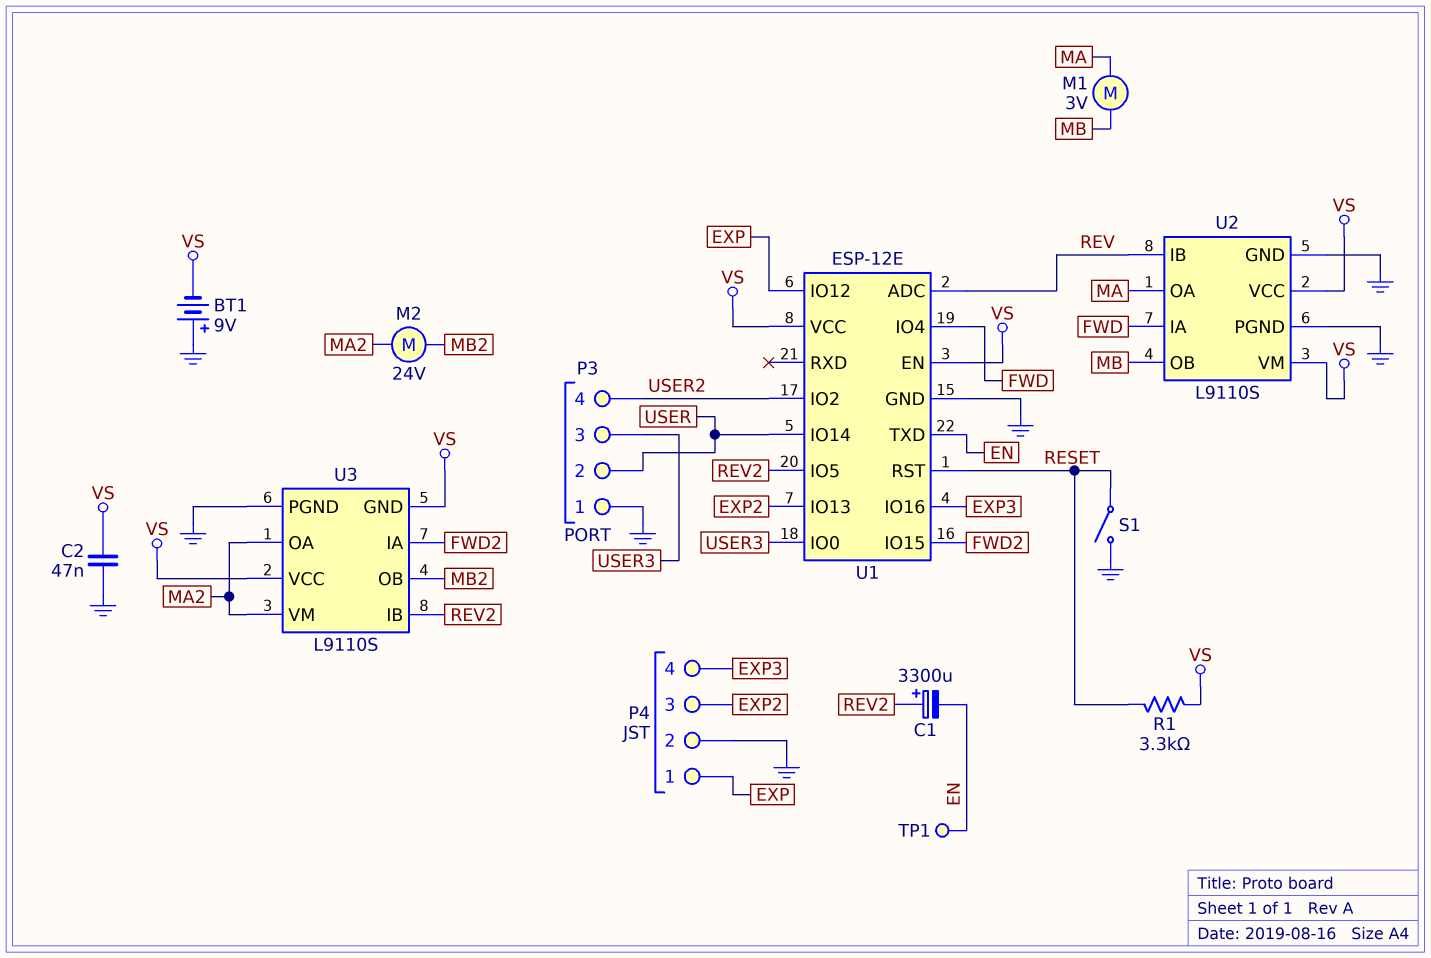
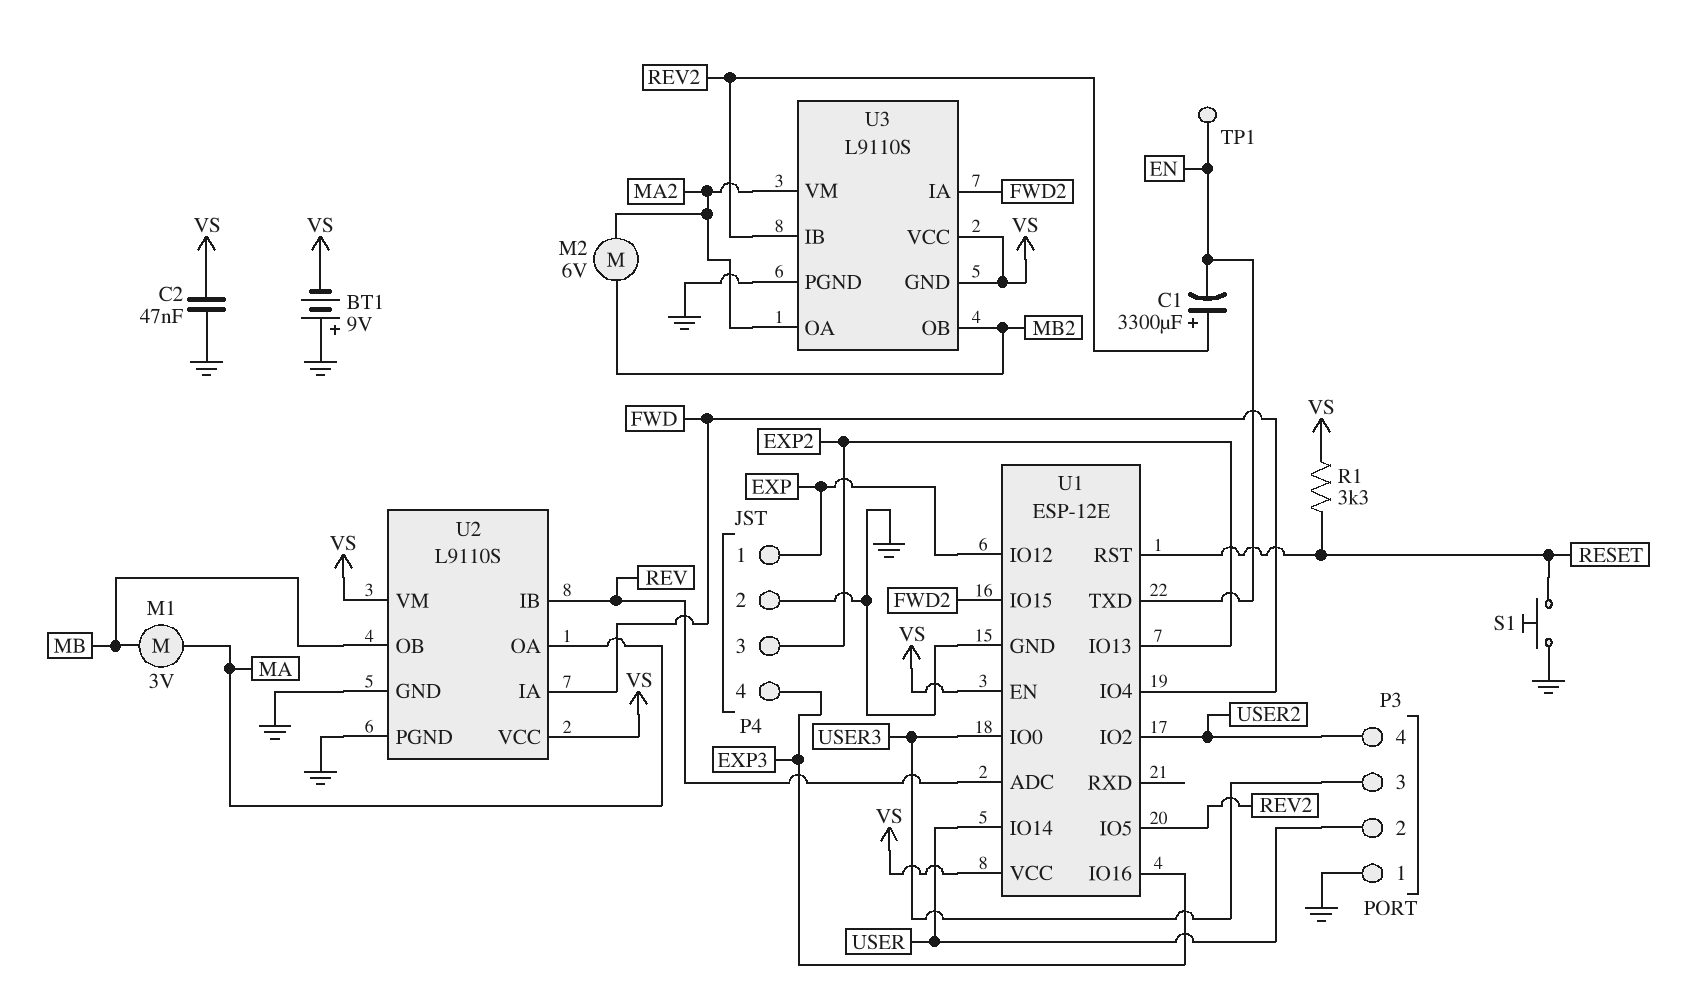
M2: motor 24V (MA2, MB2) -> motor 6V (MA2, MB2)
S1: switch (GND, RESET) -> button (GND, RESET)

